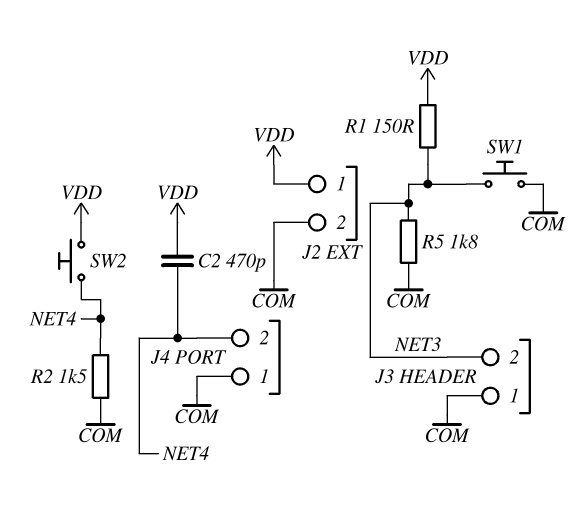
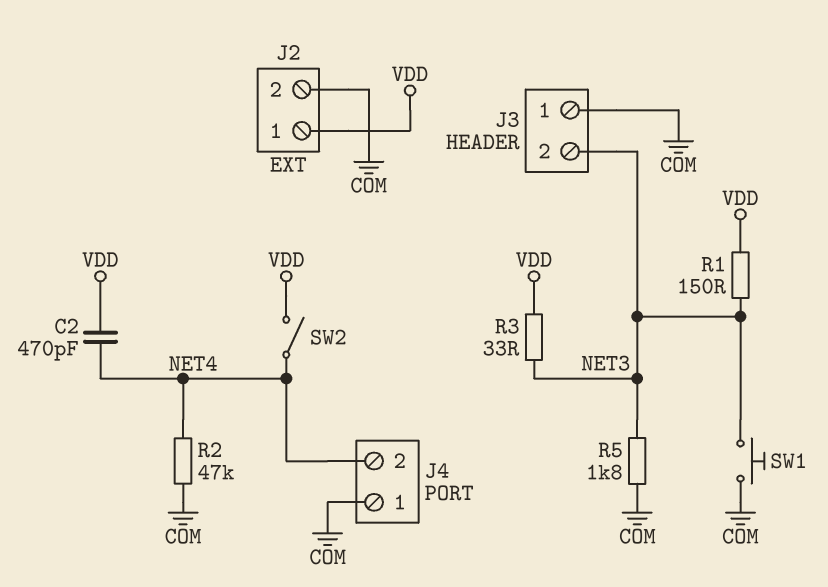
R2: 1.5k (COM, NET4) -> 47k (COM, NET4)
R3: none -> 33 (NET3, VDD)
SW2: button (NET4, VDD) -> switch (NET4, VDD)

